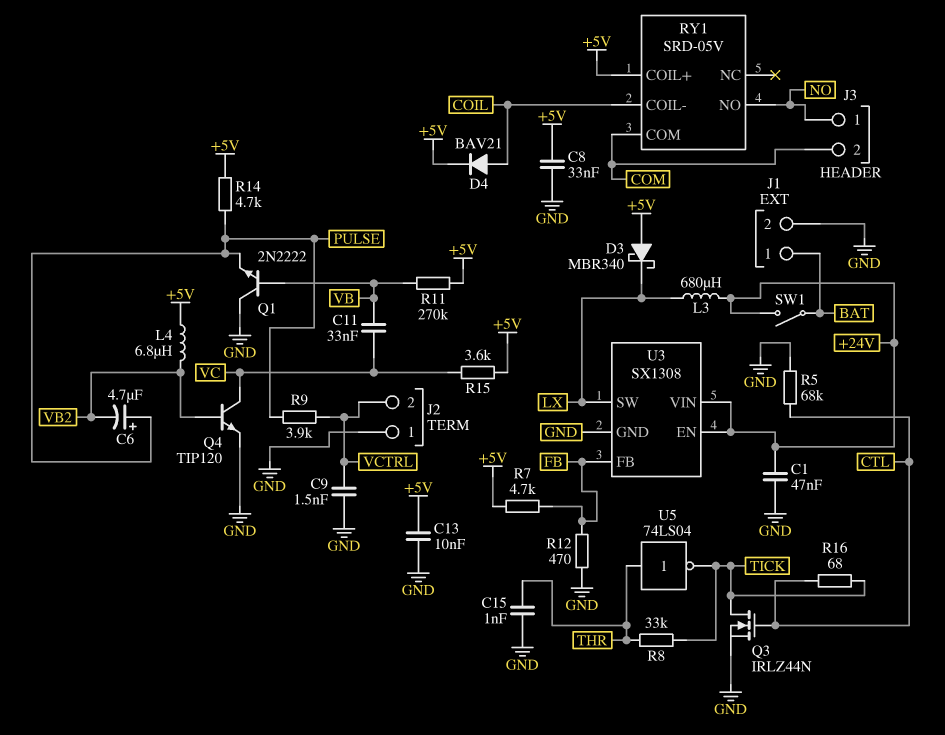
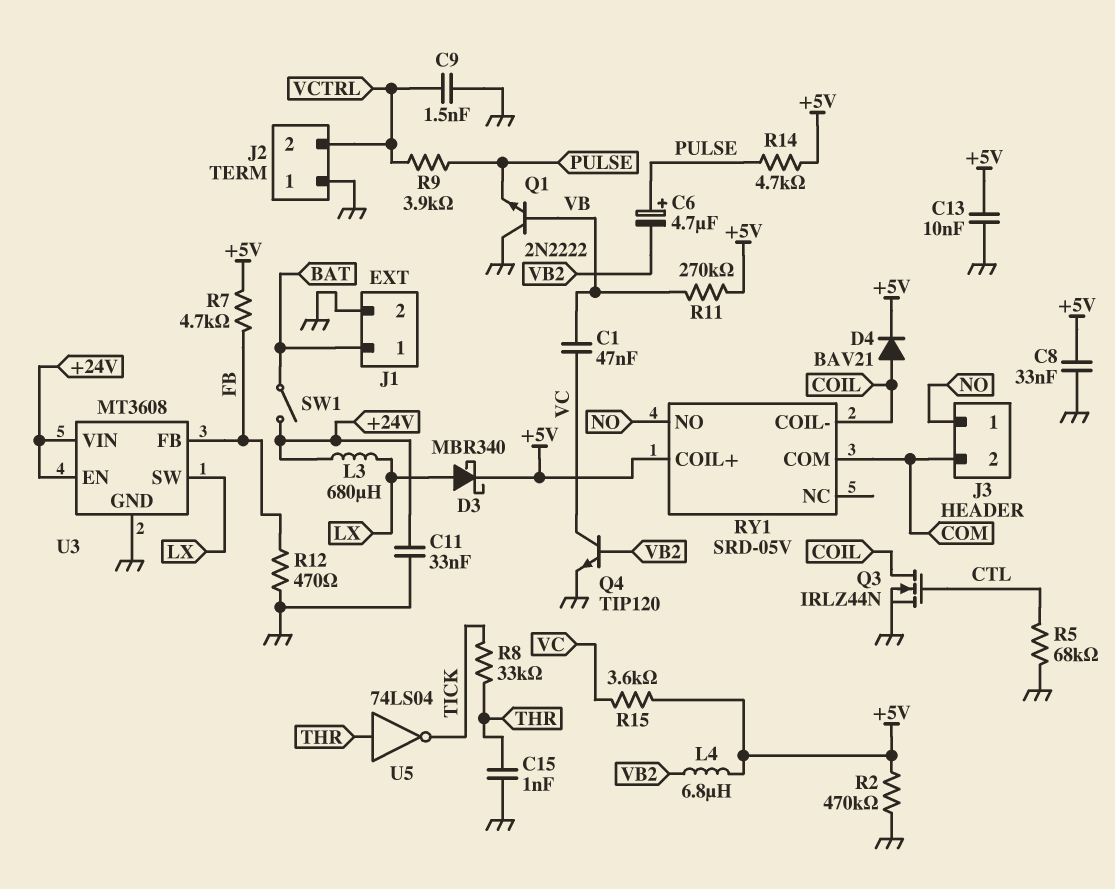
C1: 47nF (+24V, GND) -> 47nF (VB, VC)
C11: 33nF (VB, VC) -> 33nF (+24V, GND)
D3: schottky MBR340 (A +5V, K LX) -> schottky MBR340 (A LX, K +5V)
Q3: NMOS IRLZ44N (G CTL, D TICK, S GND) -> NMOS IRLZ44N (G CTL, D COIL, S GND)
R2: none -> 470k (+5V, GND)
R16: 68 (CTL, TICK) -> none
U3: SX1308 -> MT3608

